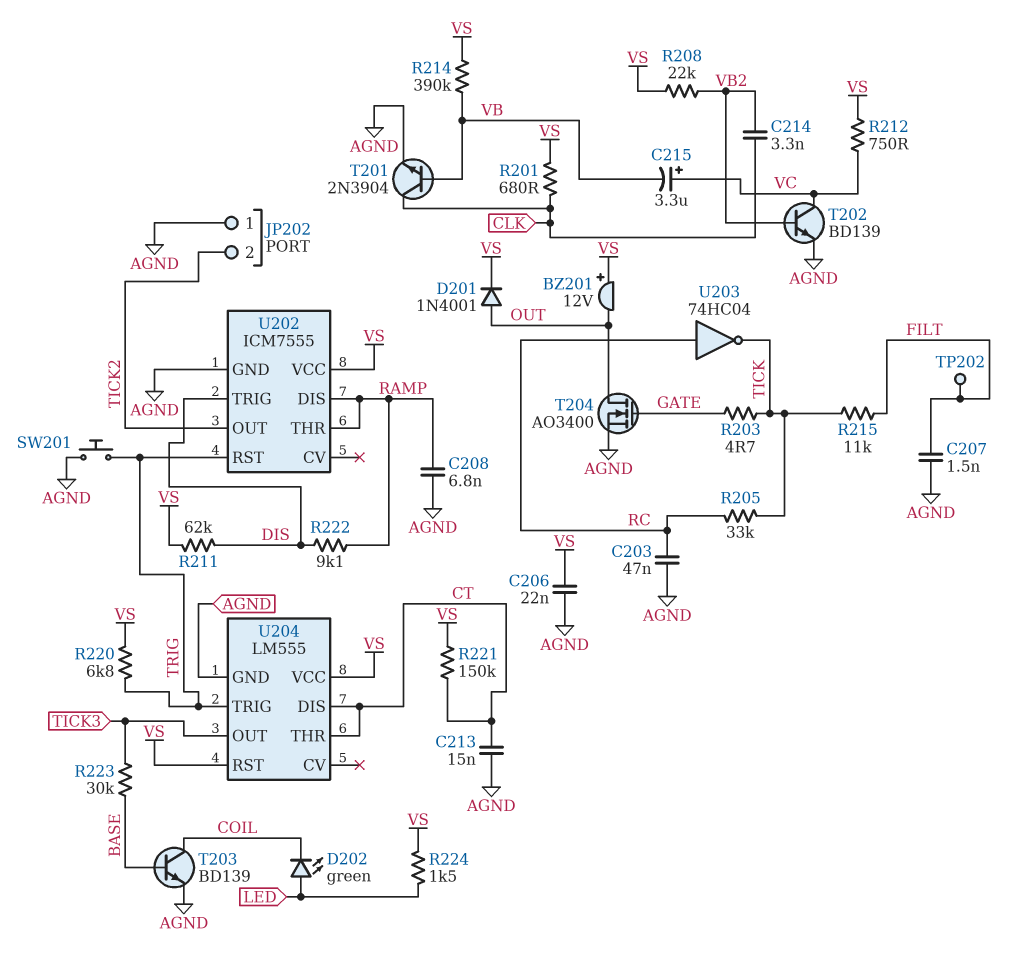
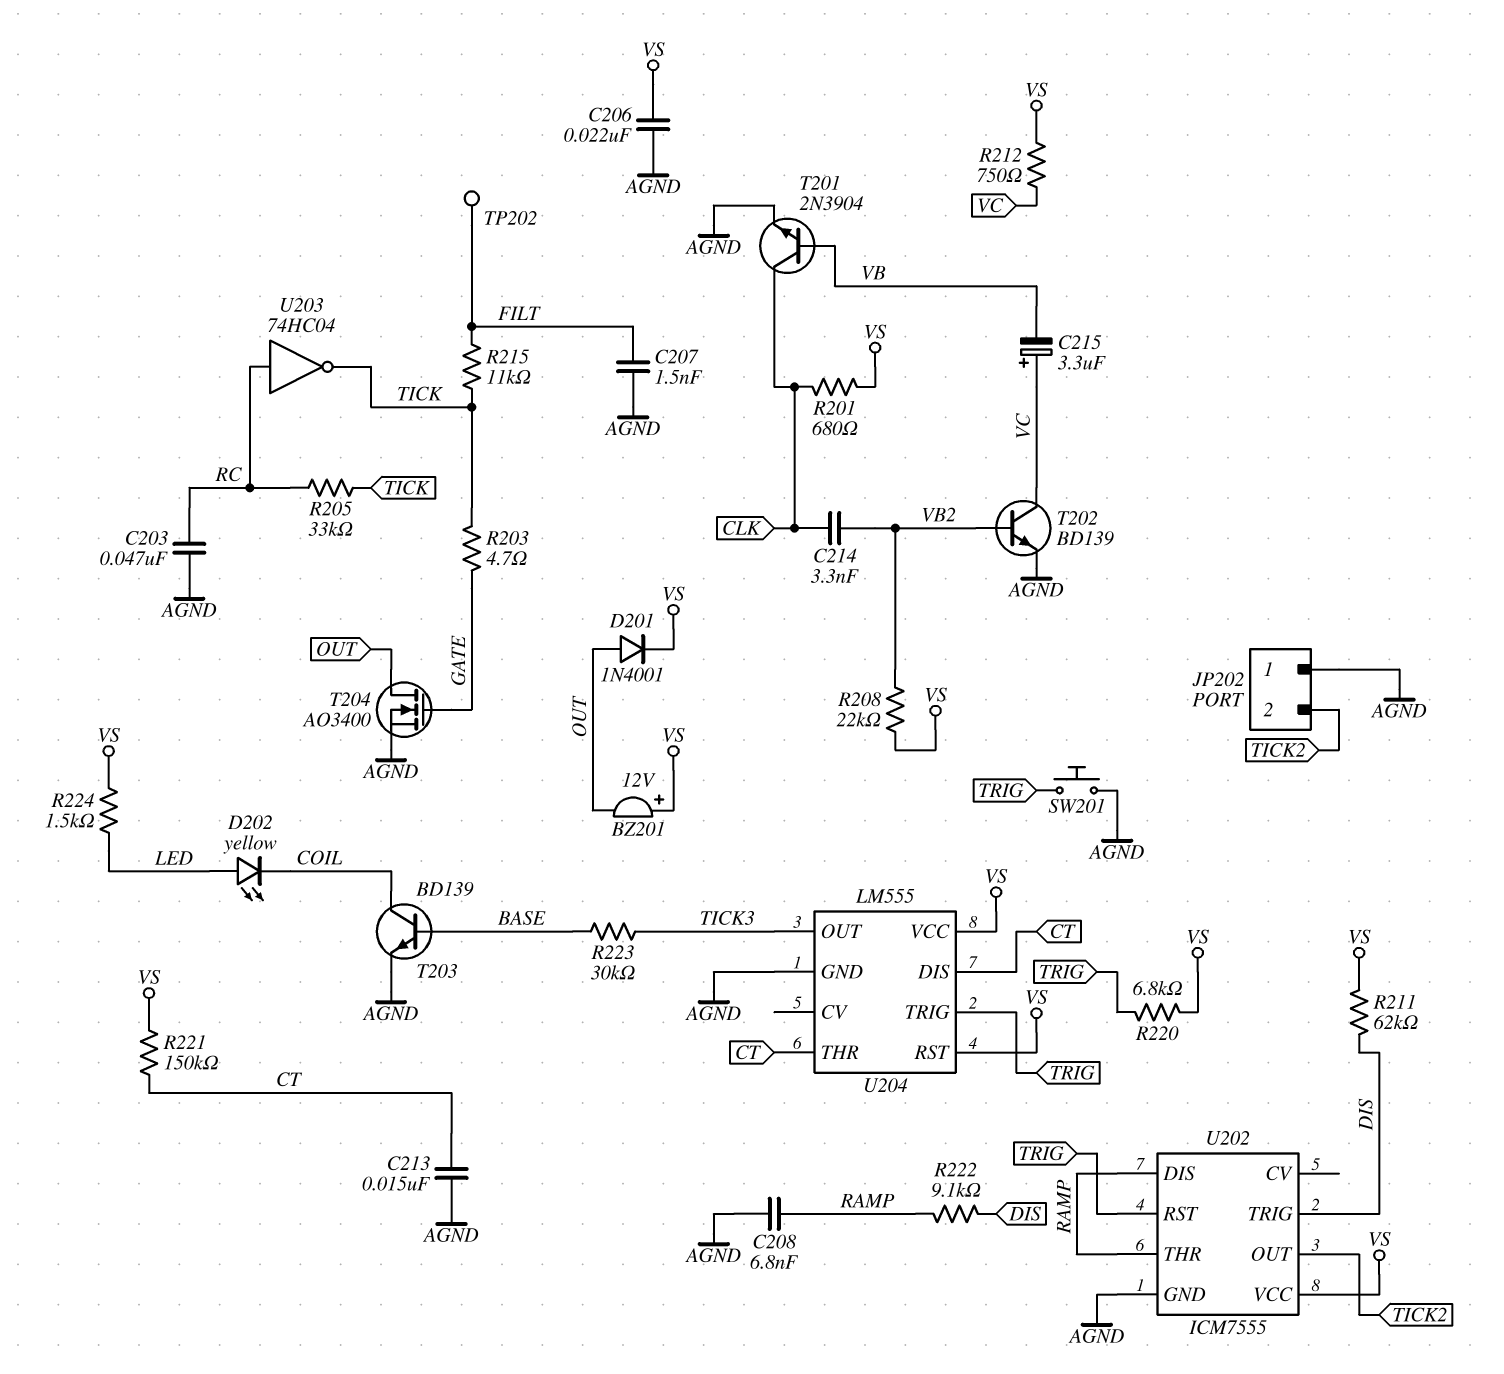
D202: LED green (A LED, K COIL) -> LED yellow (A LED, K COIL)
R214: 390k (VB, VS) -> none

